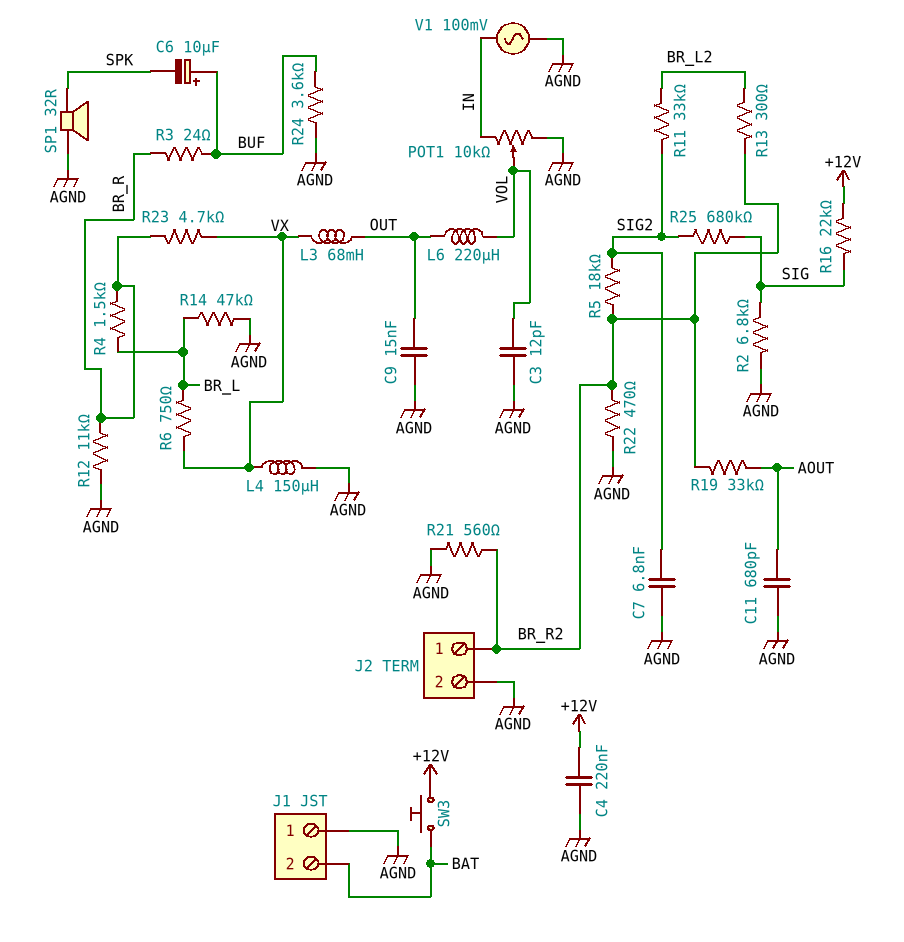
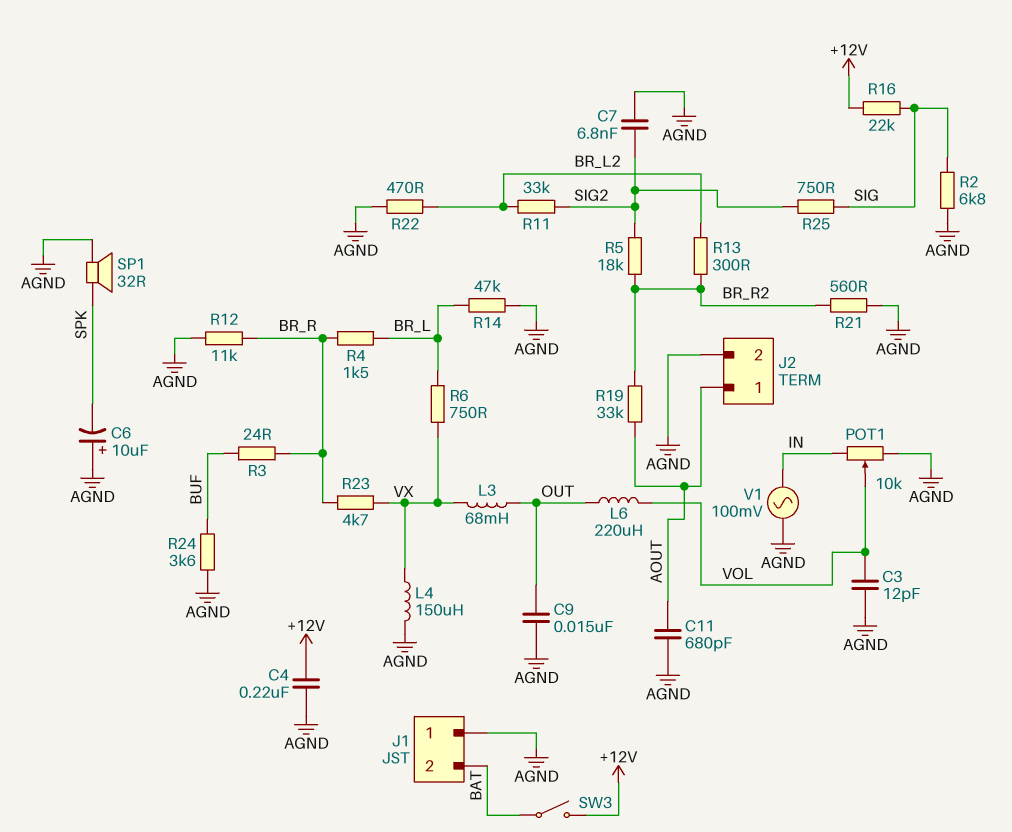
C6: 10uF (plus BUF, minus SPK) -> 10uF (plus AGND, minus SPK)
J2 pin 1: BR_R2 -> AOUT
R22: 470 (AGND, BR_R2) -> 470 (AGND, BR_L2)
R25: 680k (SIG, SIG2) -> 750 (SIG, SIG2)
SW3: button (+12V, BAT) -> switch (+12V, BAT)

